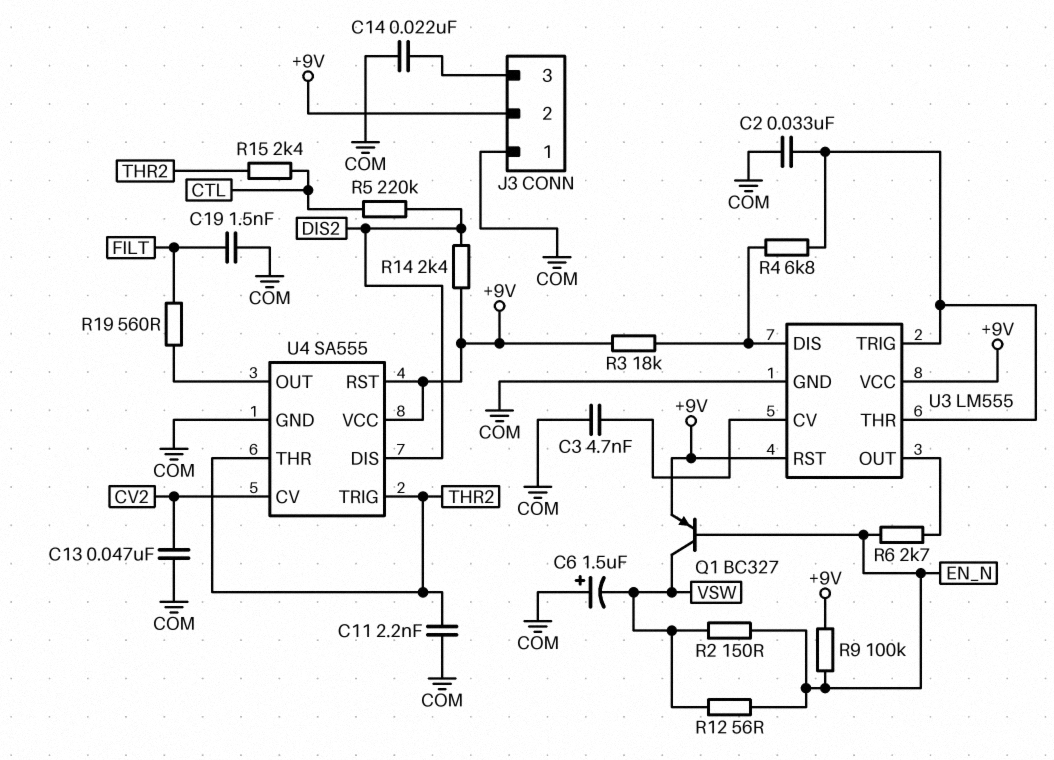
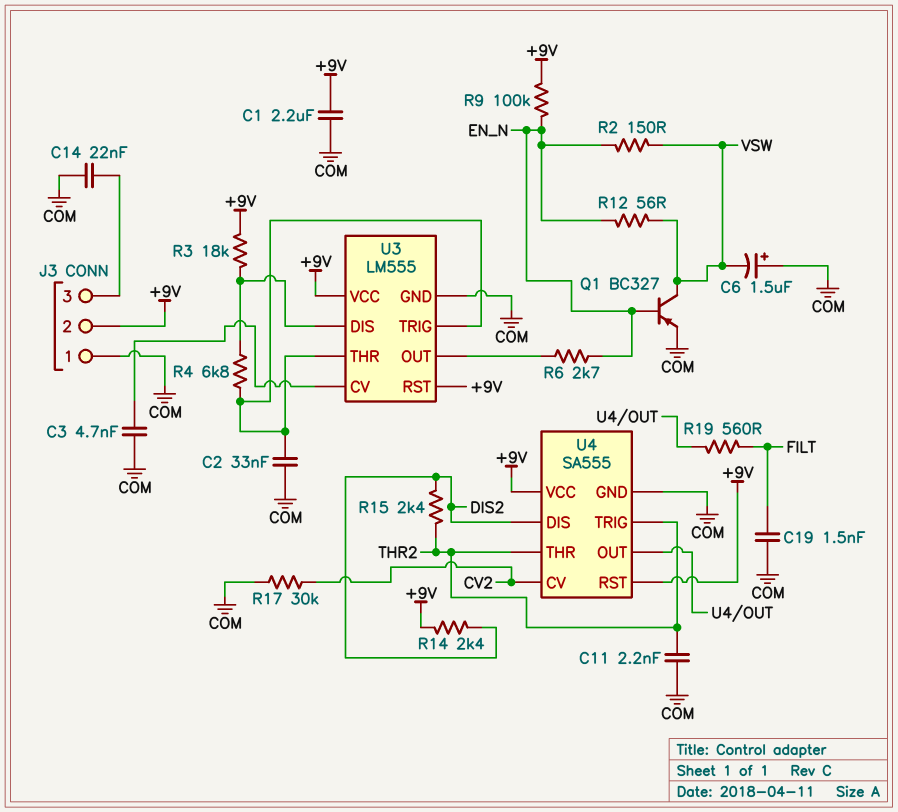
C1: none -> 2.2uF (+9V, COM)
C13: 47nF (COM, CV2) -> none
Q1: PNP BC327 (B EN_N, C VSW, E +9V) -> PNP BC327 (B EN_N, C VSW, E COM)
R5: 220k (CTL, DIS2) -> none
R15: 2.4k (CTL, THR2) -> 2.4k (DIS2, THR2)
R17: none -> 30k (COM, CV2)

